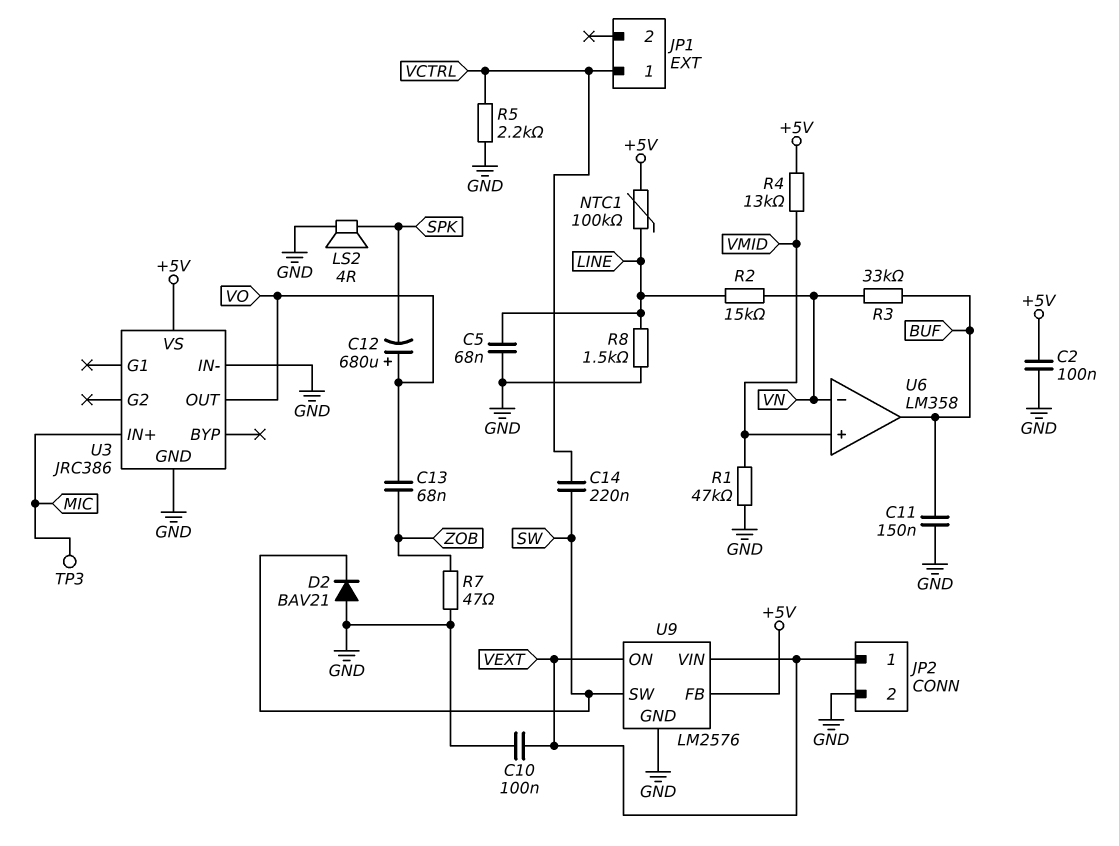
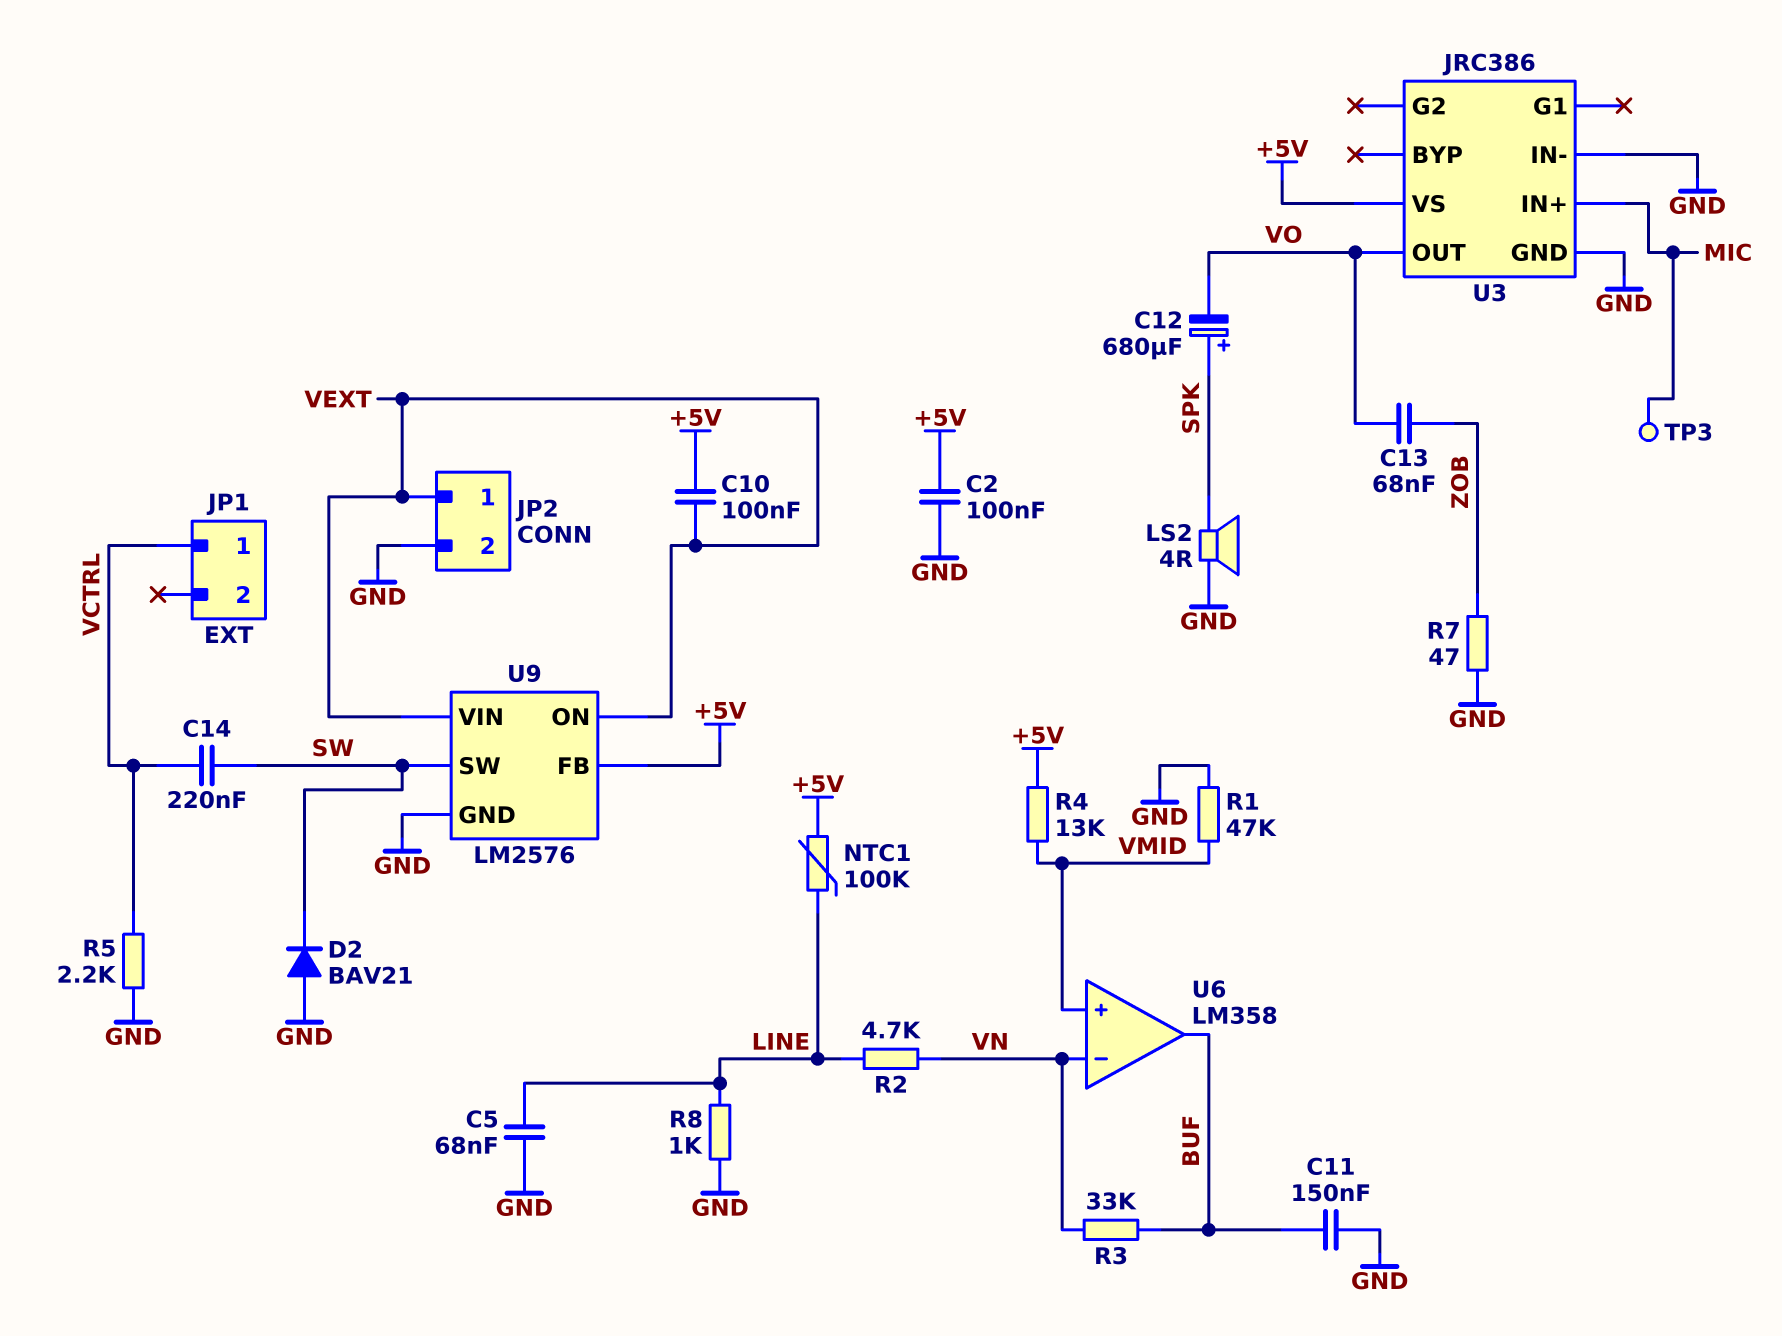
C10: 100nF (GND, VEXT) -> 100nF (+5V, VEXT)
C12: 680uF (plus VO, minus SPK) -> 680uF (plus SPK, minus VO)
R2: 15k (LINE, VN) -> 4.7k (LINE, VN)
R8: 1.5k (GND, LINE) -> 1k (GND, LINE)

